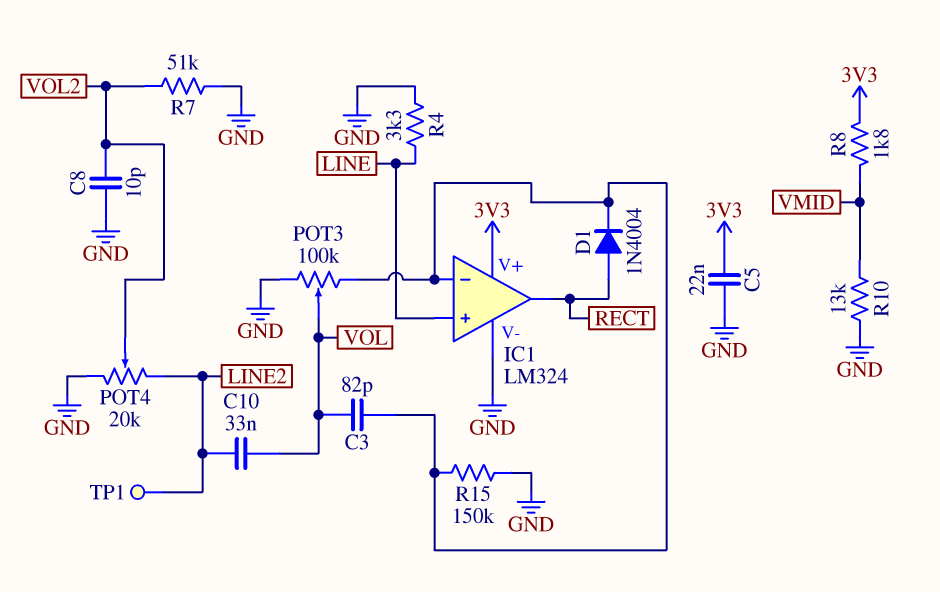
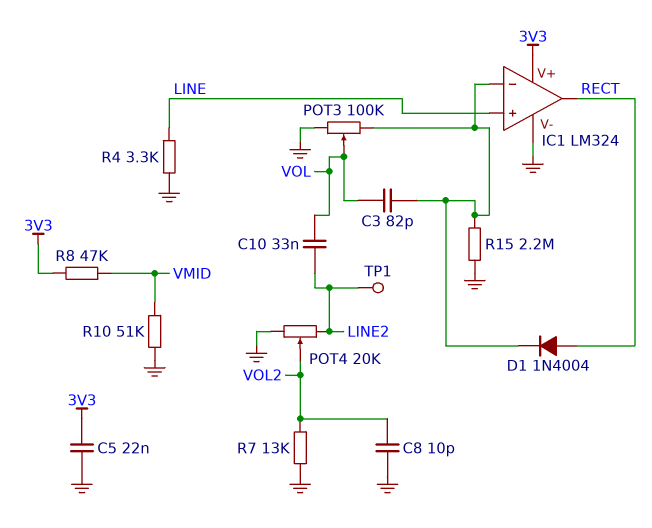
R7: 51k (GND, VOL2) -> 13k (GND, VOL2)
R8: 1.8k (3V3, VMID) -> 47k (3V3, VMID)
R10: 13k (GND, VMID) -> 51k (GND, VMID)
R15: 150k (GND, IC1/in-) -> 2.2M (GND, IC1/in-)

